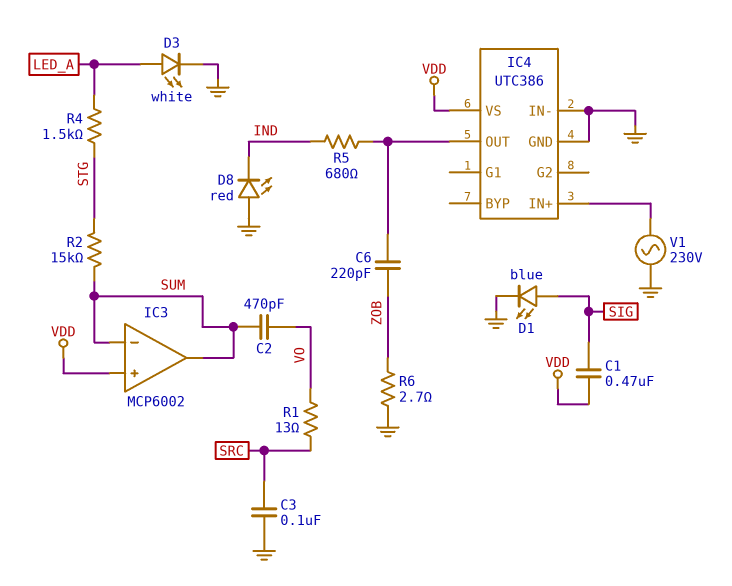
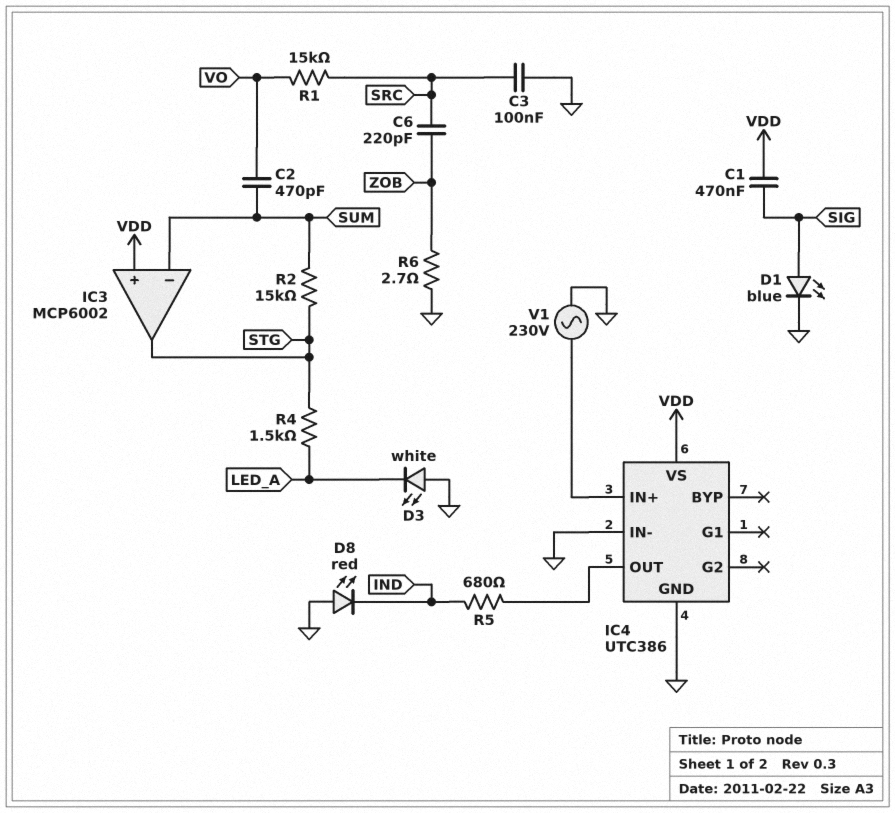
C6: 220pF (IC4/OUT, ZOB) -> 220pF (SRC, ZOB)
D3: LED white (A LED_A, K GND) -> LED white (A GND, K LED_A)
IC3 pin out: SUM -> STG
R1: 13 (SRC, VO) -> 15k (SRC, VO)

